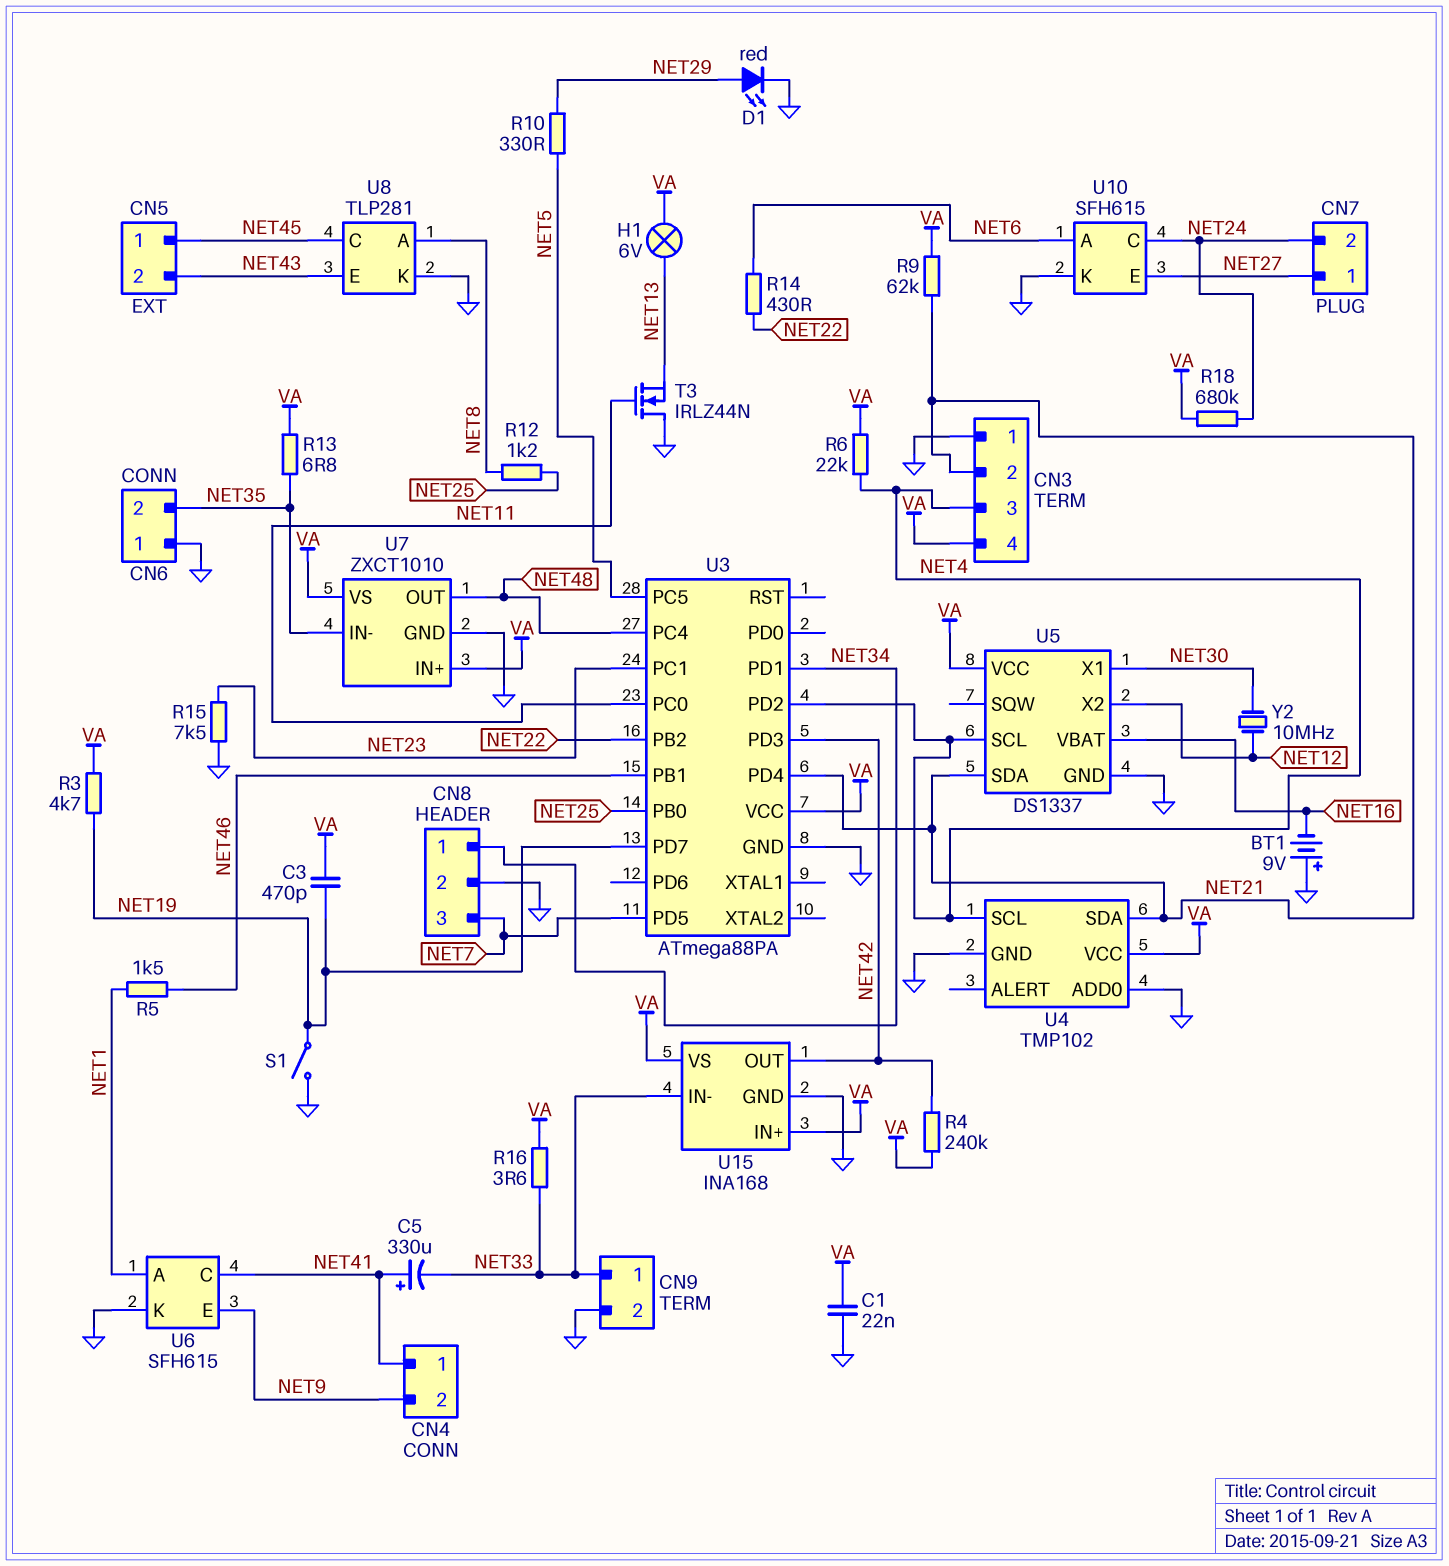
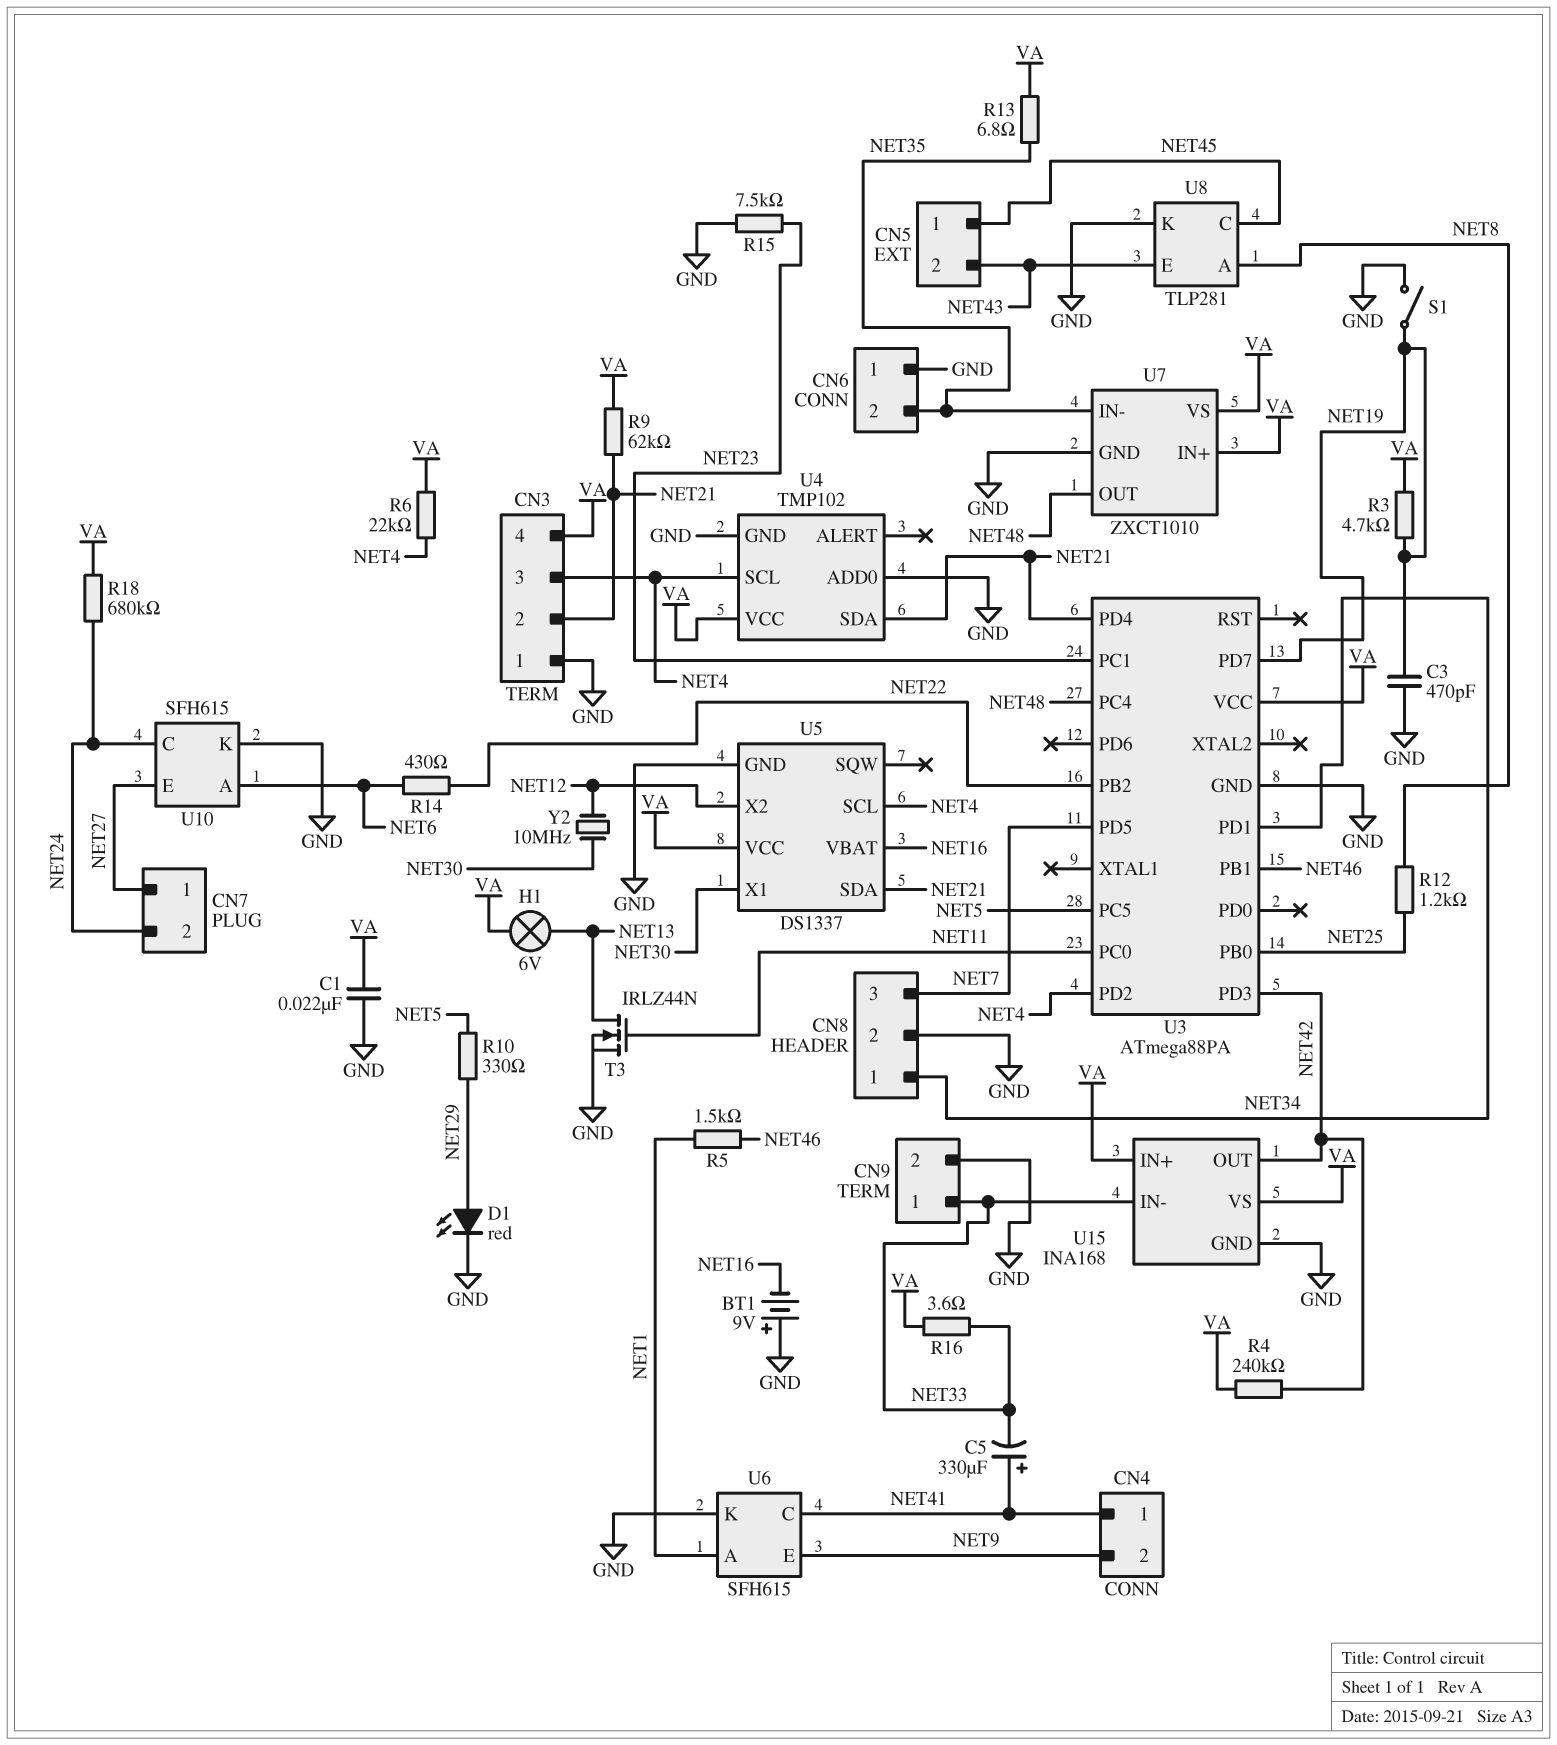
C3: 470pF (NET19, VA) -> 470pF (GND, NET19)
T3: NMOS IRLZ44N (G NET11, D GND, S NET13) -> NMOS IRLZ44N (G NET11, D NET13, S GND)

